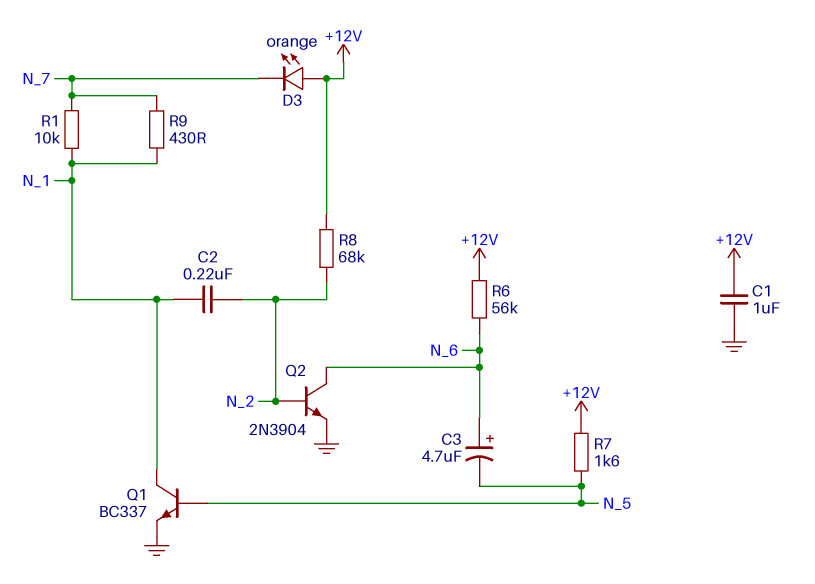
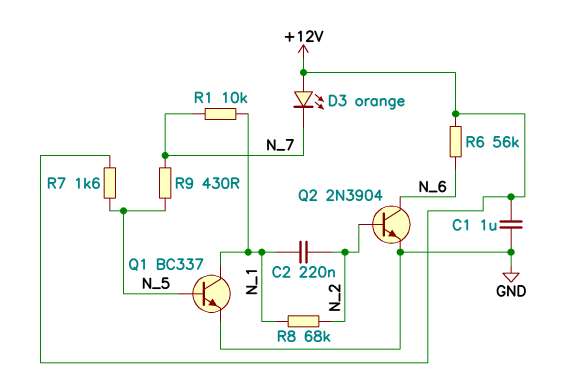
C3: 4.7uF (plus N_6, minus N_5) -> none
R8: 68k (+12V, N_2) -> 68k (N_1, N_2)
R9: 430 (N_1, N_7) -> 430 (N_5, N_7)

